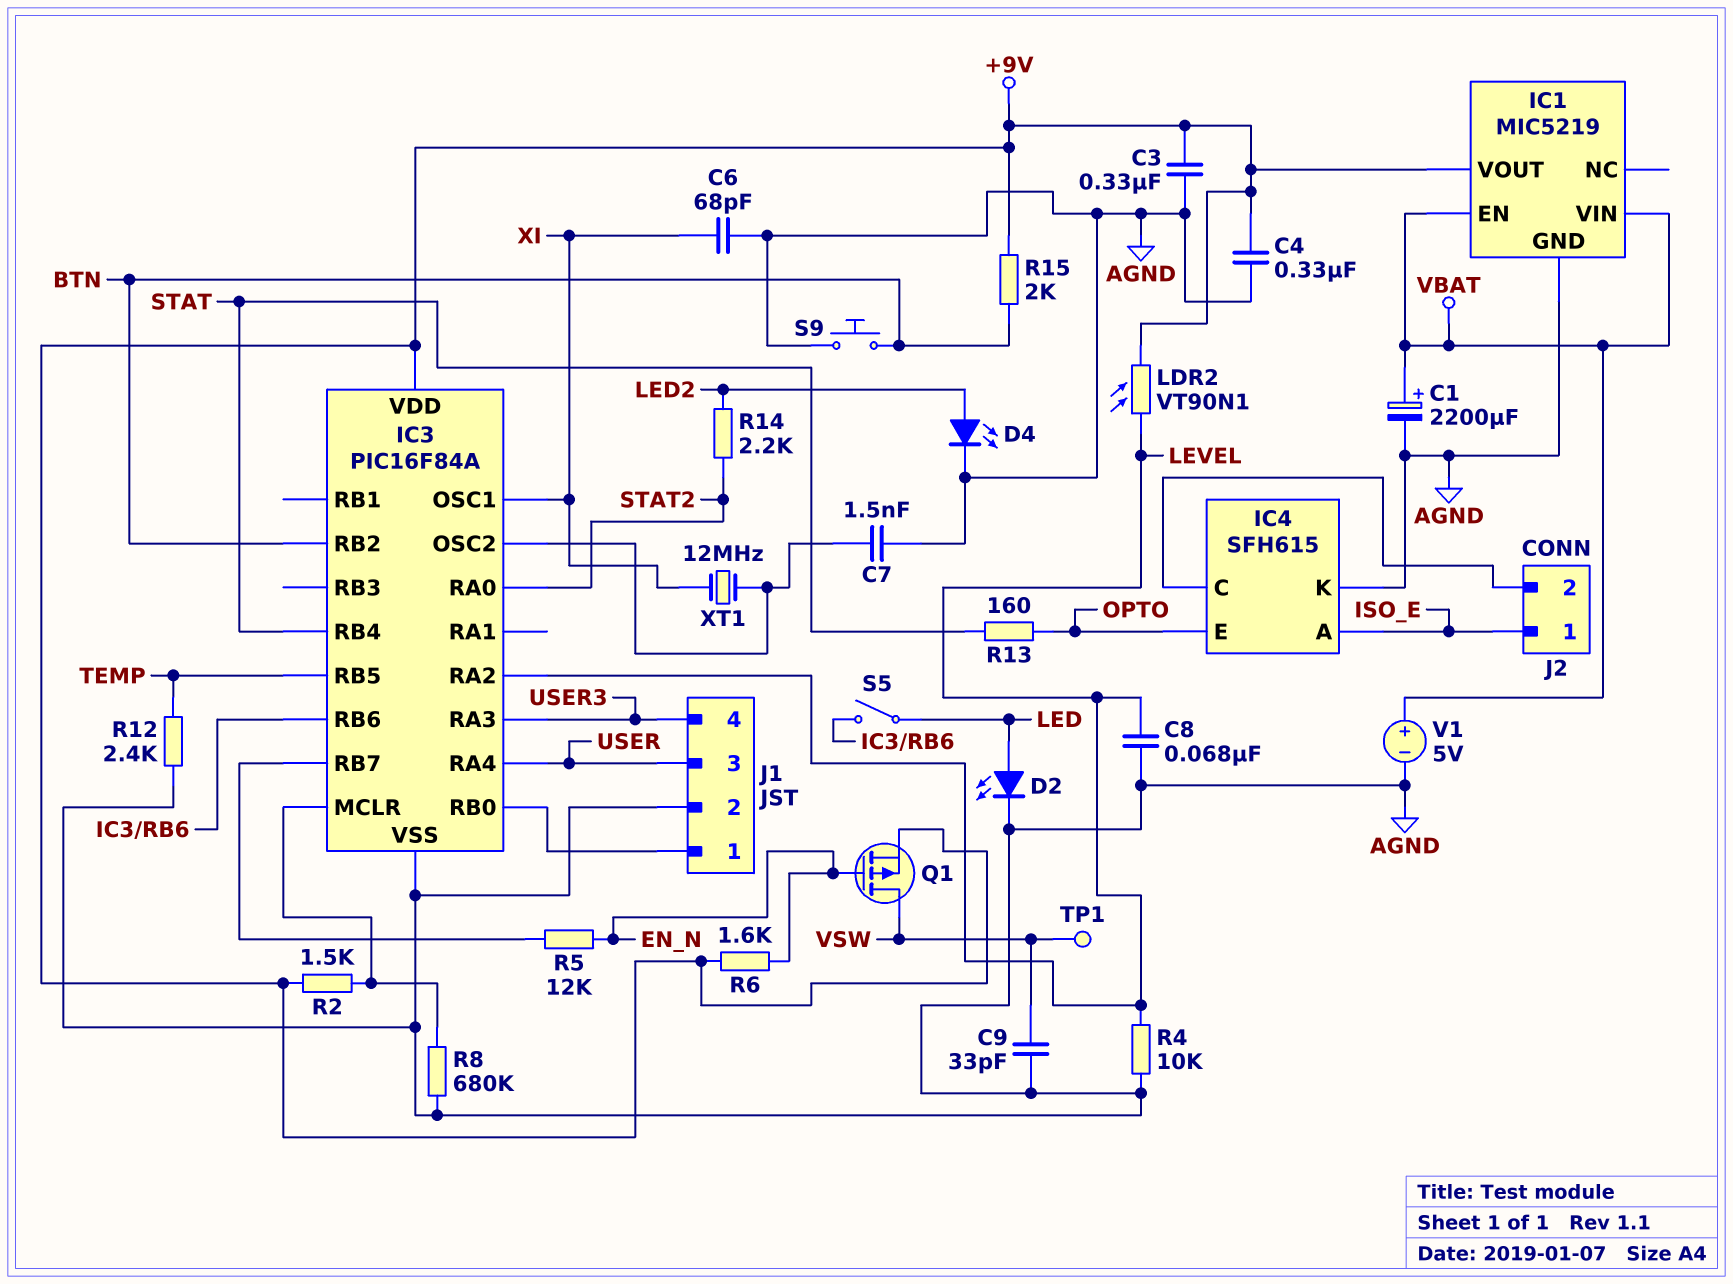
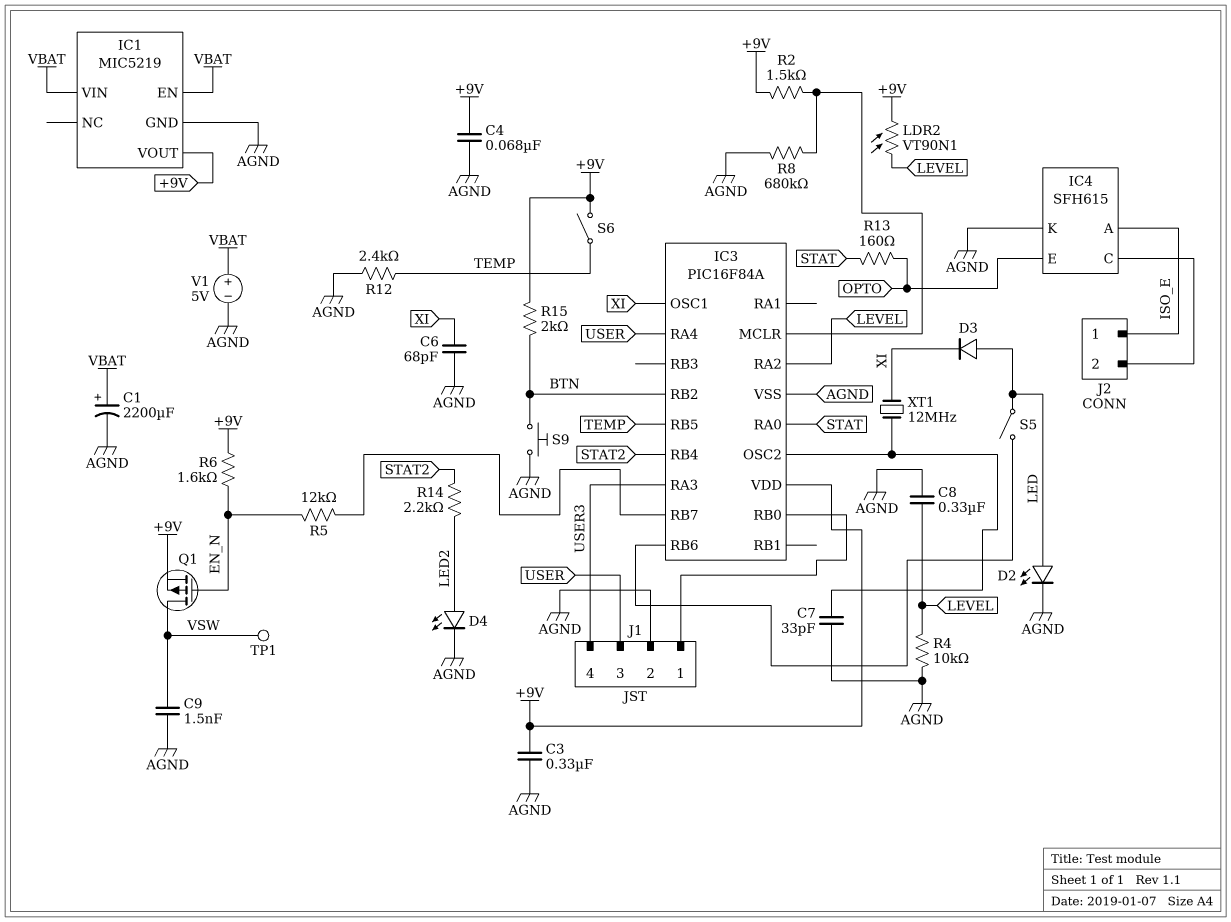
C4: 330nF (+9V, AGND) -> 68nF (+9V, AGND)
C7: 1.5nF (AGND, IC3/OSC2) -> 33pF (AGND, IC3/OSC2)
C8: 68nF (AGND, LEVEL) -> 330nF (AGND, LEVEL)
C9: 33pF (AGND, VSW) -> 1.5nF (AGND, VSW)
D3: none -> diode (A LED, K XI)
IC3 pin RA0: STAT2 -> STAT
IC3 pin RB4: STAT -> STAT2
S6: none -> switch (+9V, TEMP)

